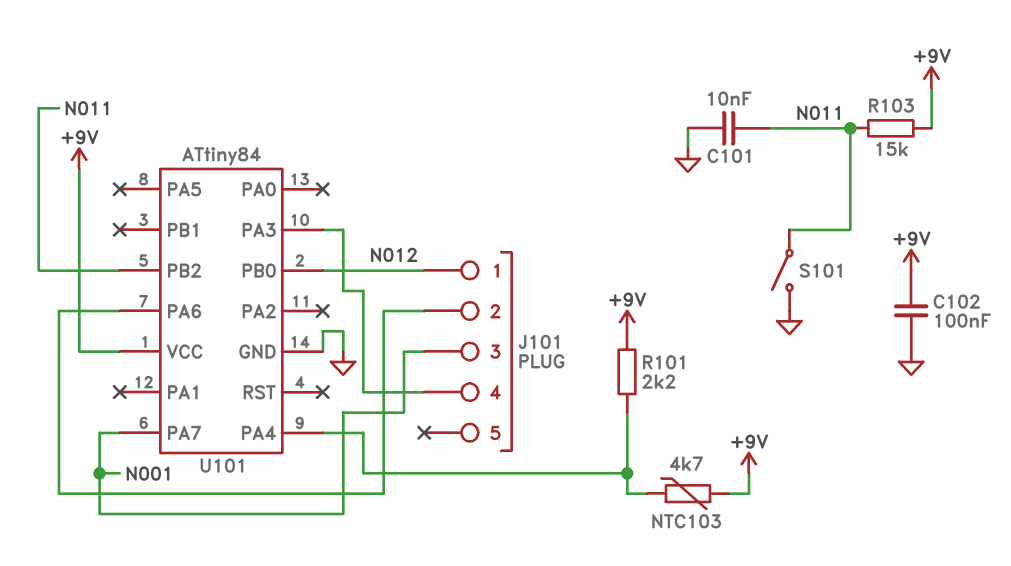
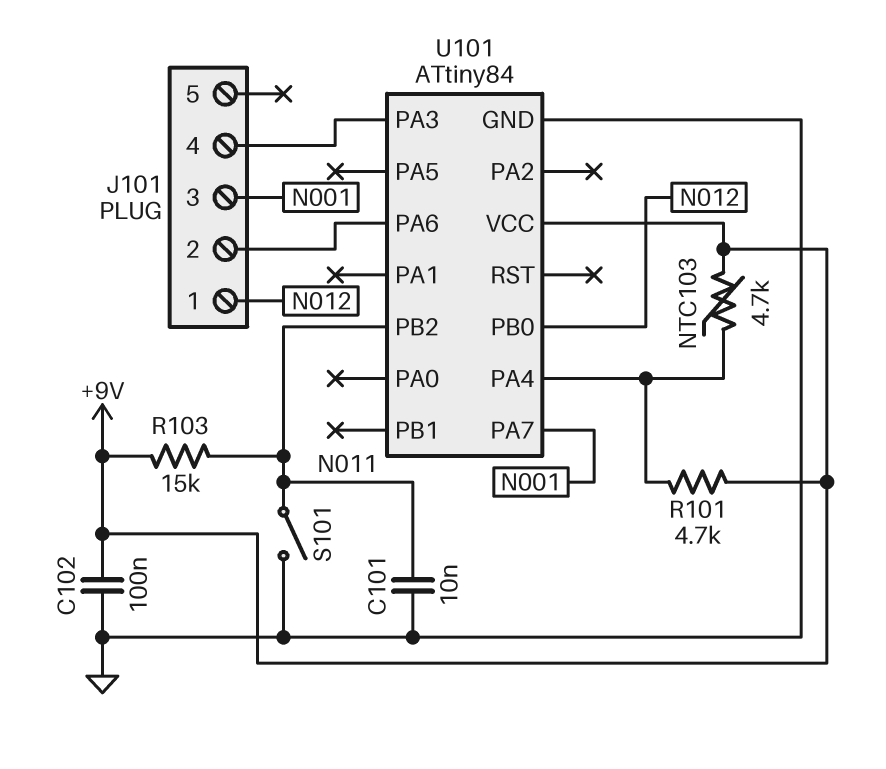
R101: 2.2k (+9V, U101/PA4) -> 4.7k (+9V, U101/PA4)

